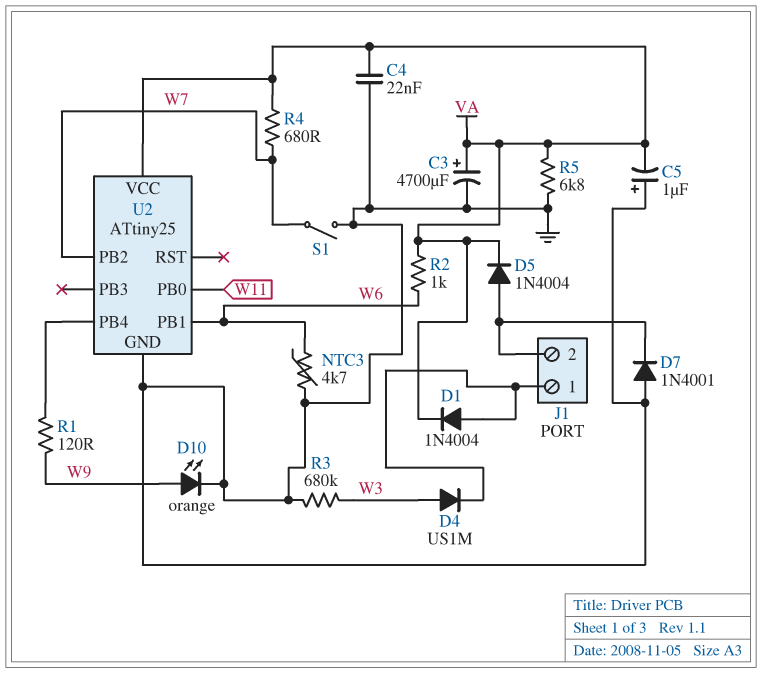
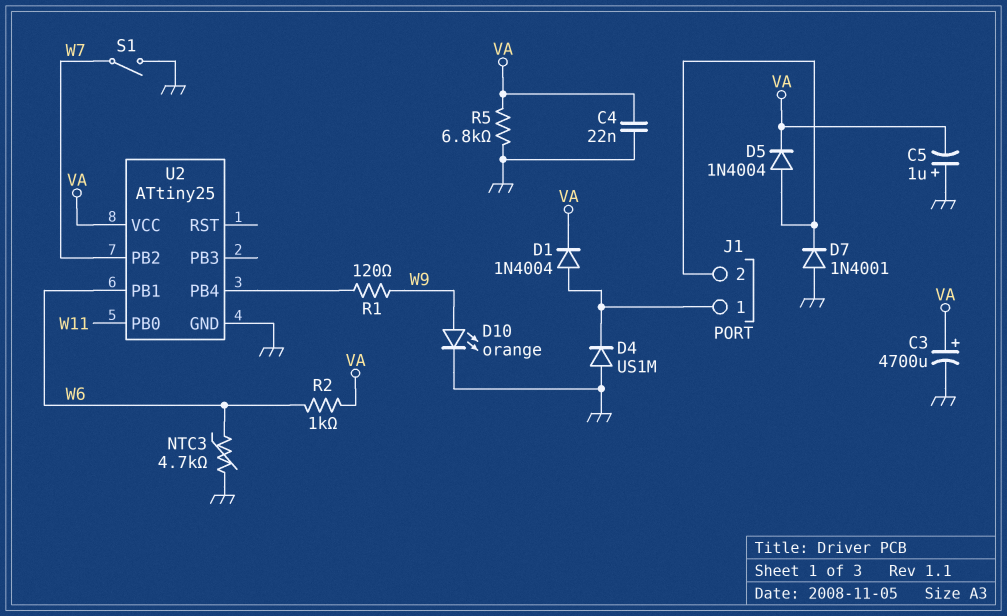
D4: diode US1M (A W3, K J1/1) -> diode US1M (A GND, K J1/1)
R3: 680k (GND, W3) -> none
R4: 680 (VA, W7) -> none

